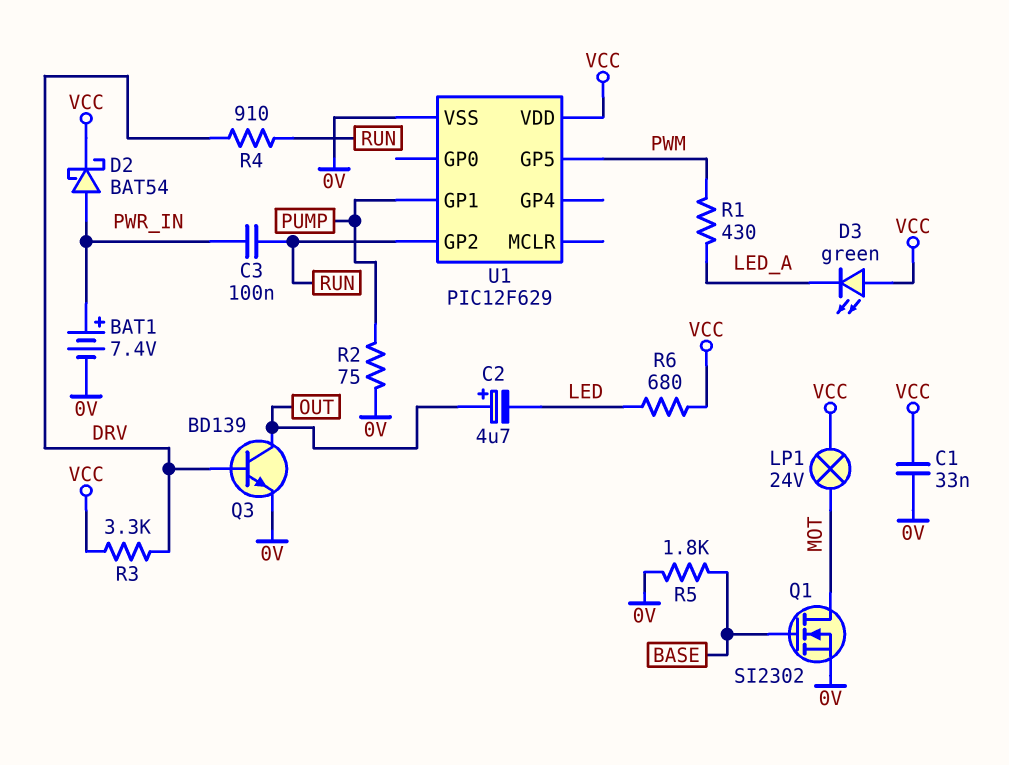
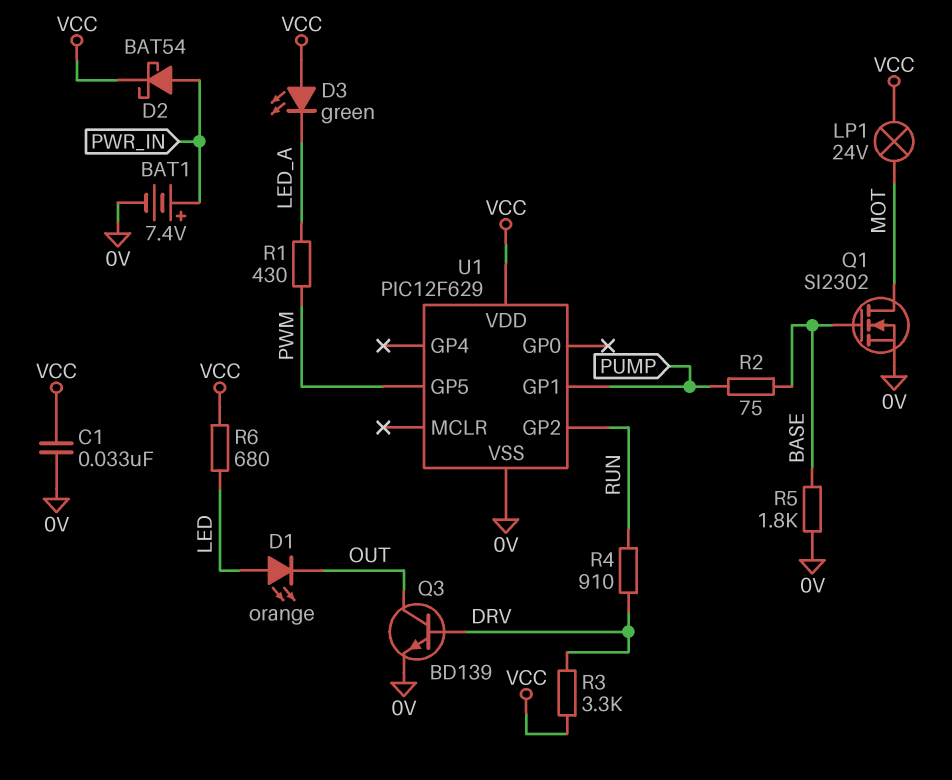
C2: 4.7uF (plus OUT, minus LED) -> none
C3: 100nF (PWR_IN, RUN) -> none
D1: none -> LED orange (A LED, K OUT)
R2: 75 (0V, PUMP) -> 75 (BASE, PUMP)

